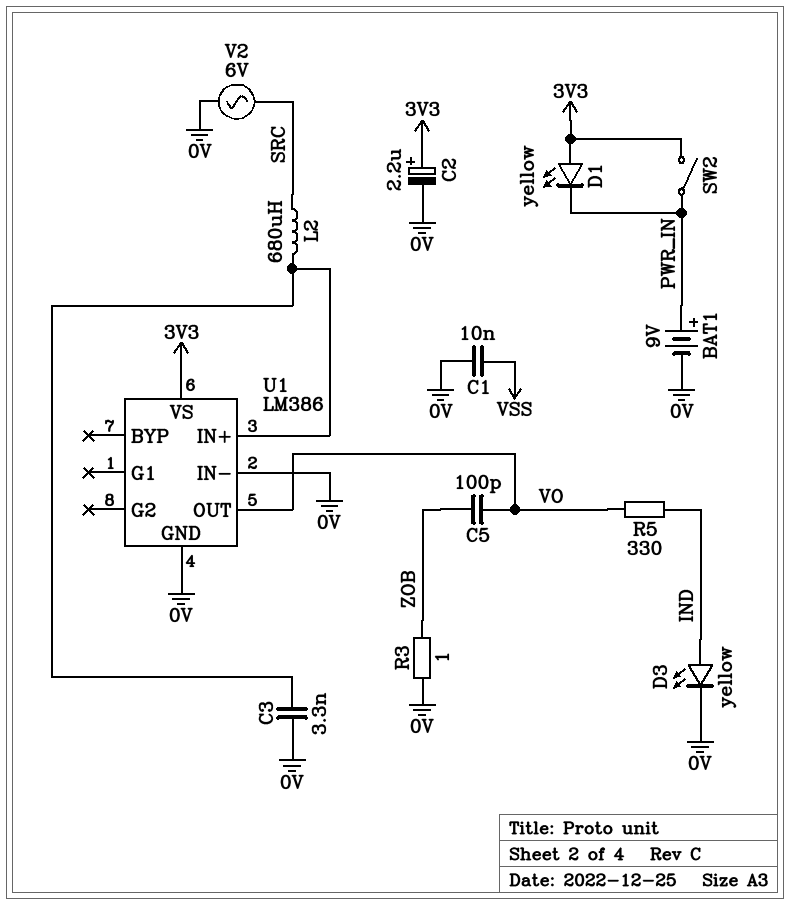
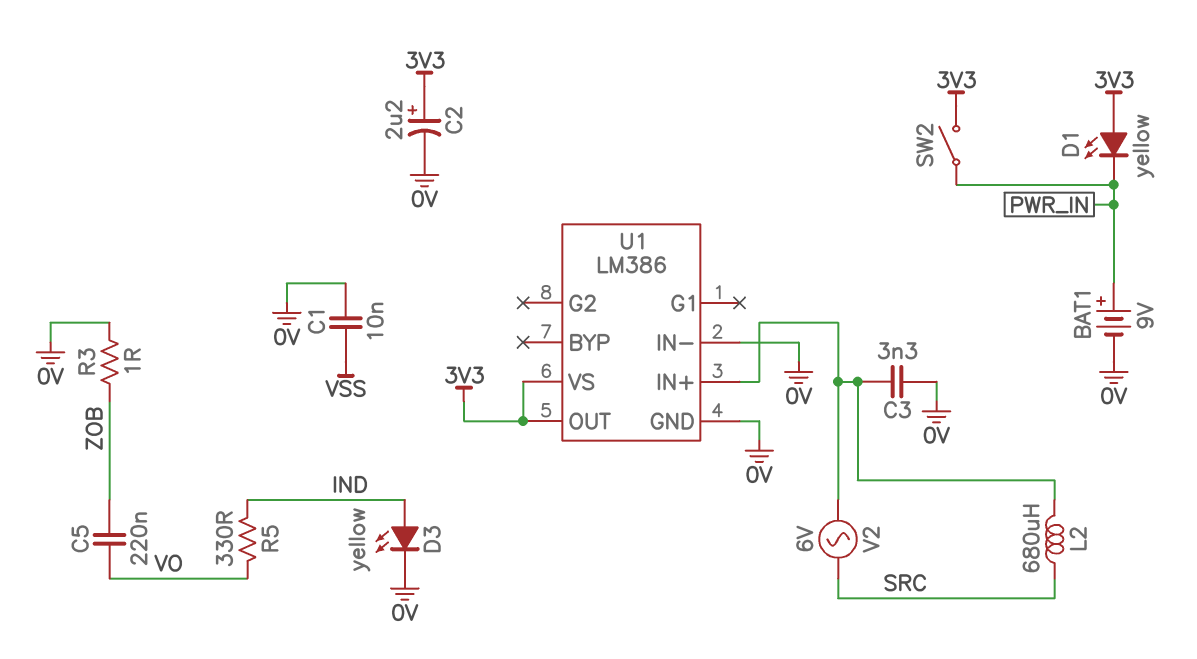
C5: 100pF (VO, ZOB) -> 220nF (VO, ZOB)
U1 pin OUT: VO -> 3V3
V2: AC 6V (0V, SRC) -> AC 6V (SRC, U1/IN+)

